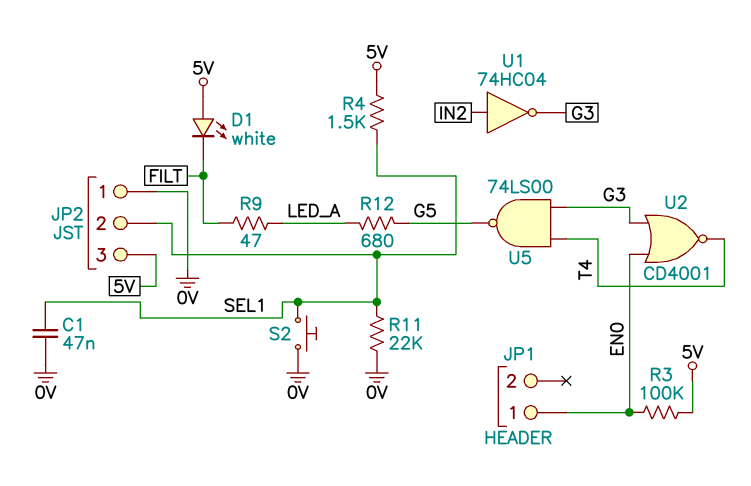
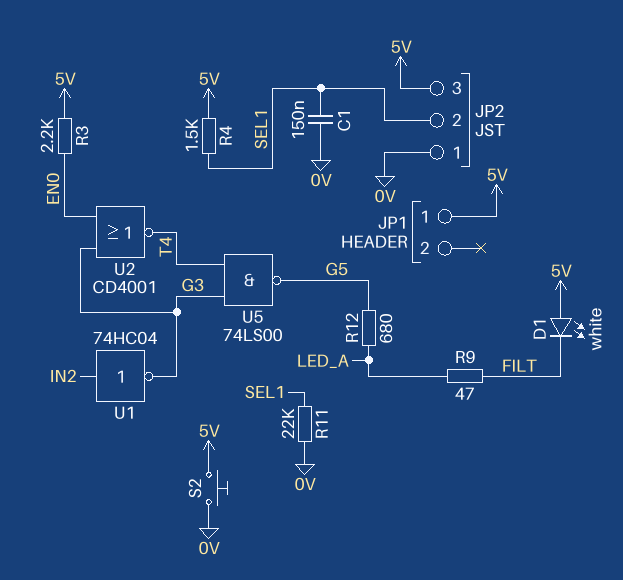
C1: 47nF (0V, SEL1) -> 150nF (0V, SEL1)
JP1 pin 1: EN0 -> 5V
R3: 100k (5V, EN0) -> 2.2k (5V, EN0)
S2: button (0V, SEL1) -> button (0V, 5V)

